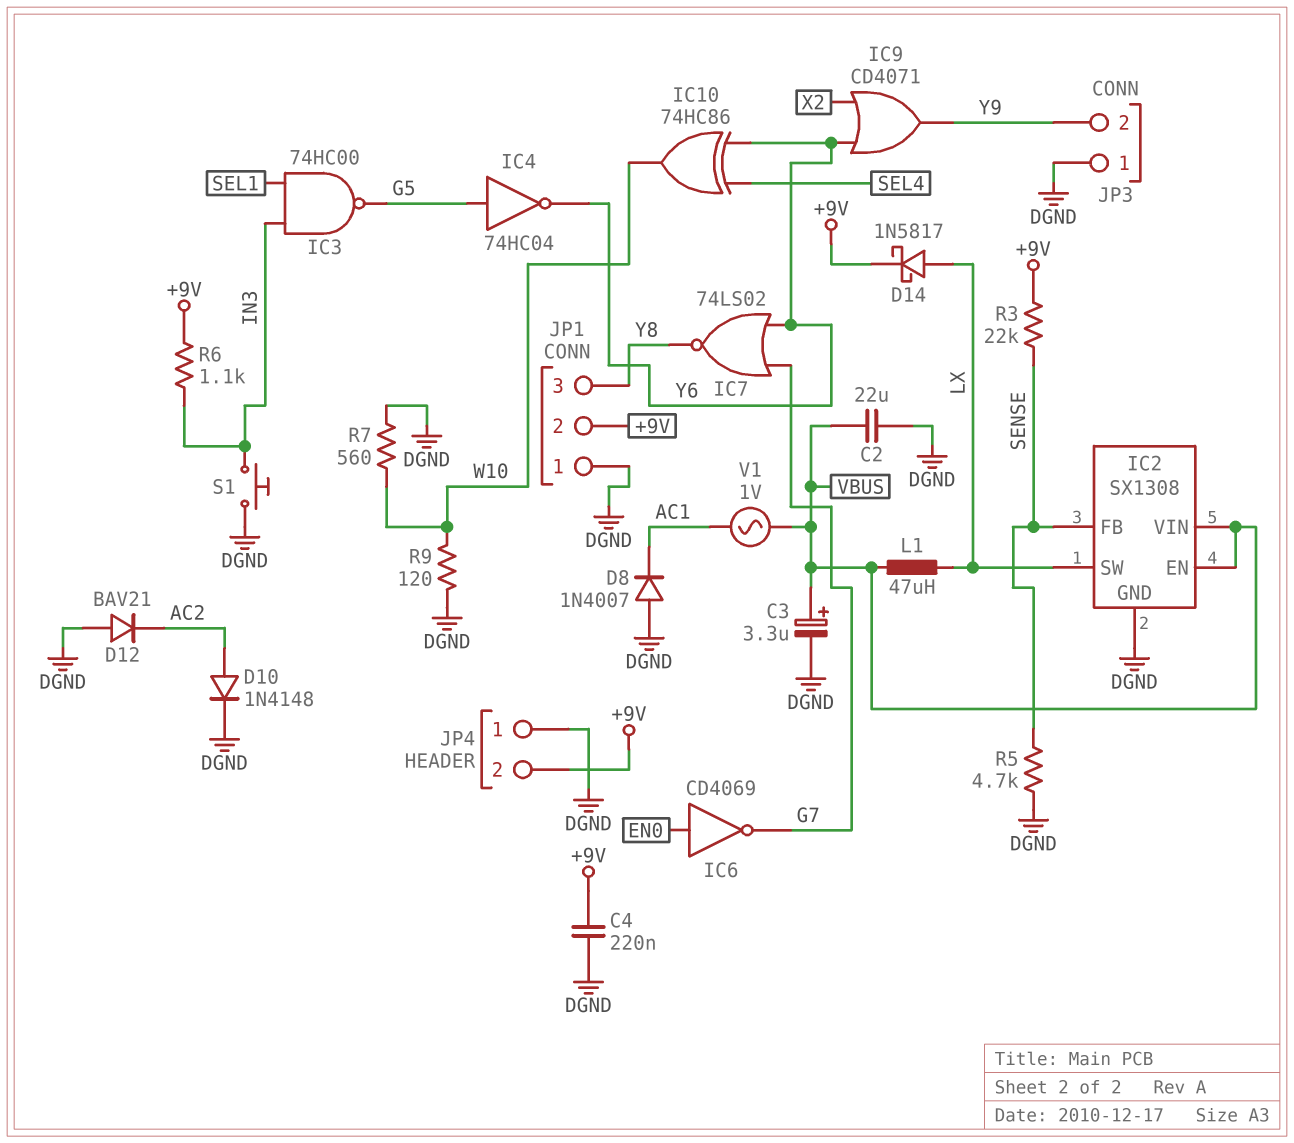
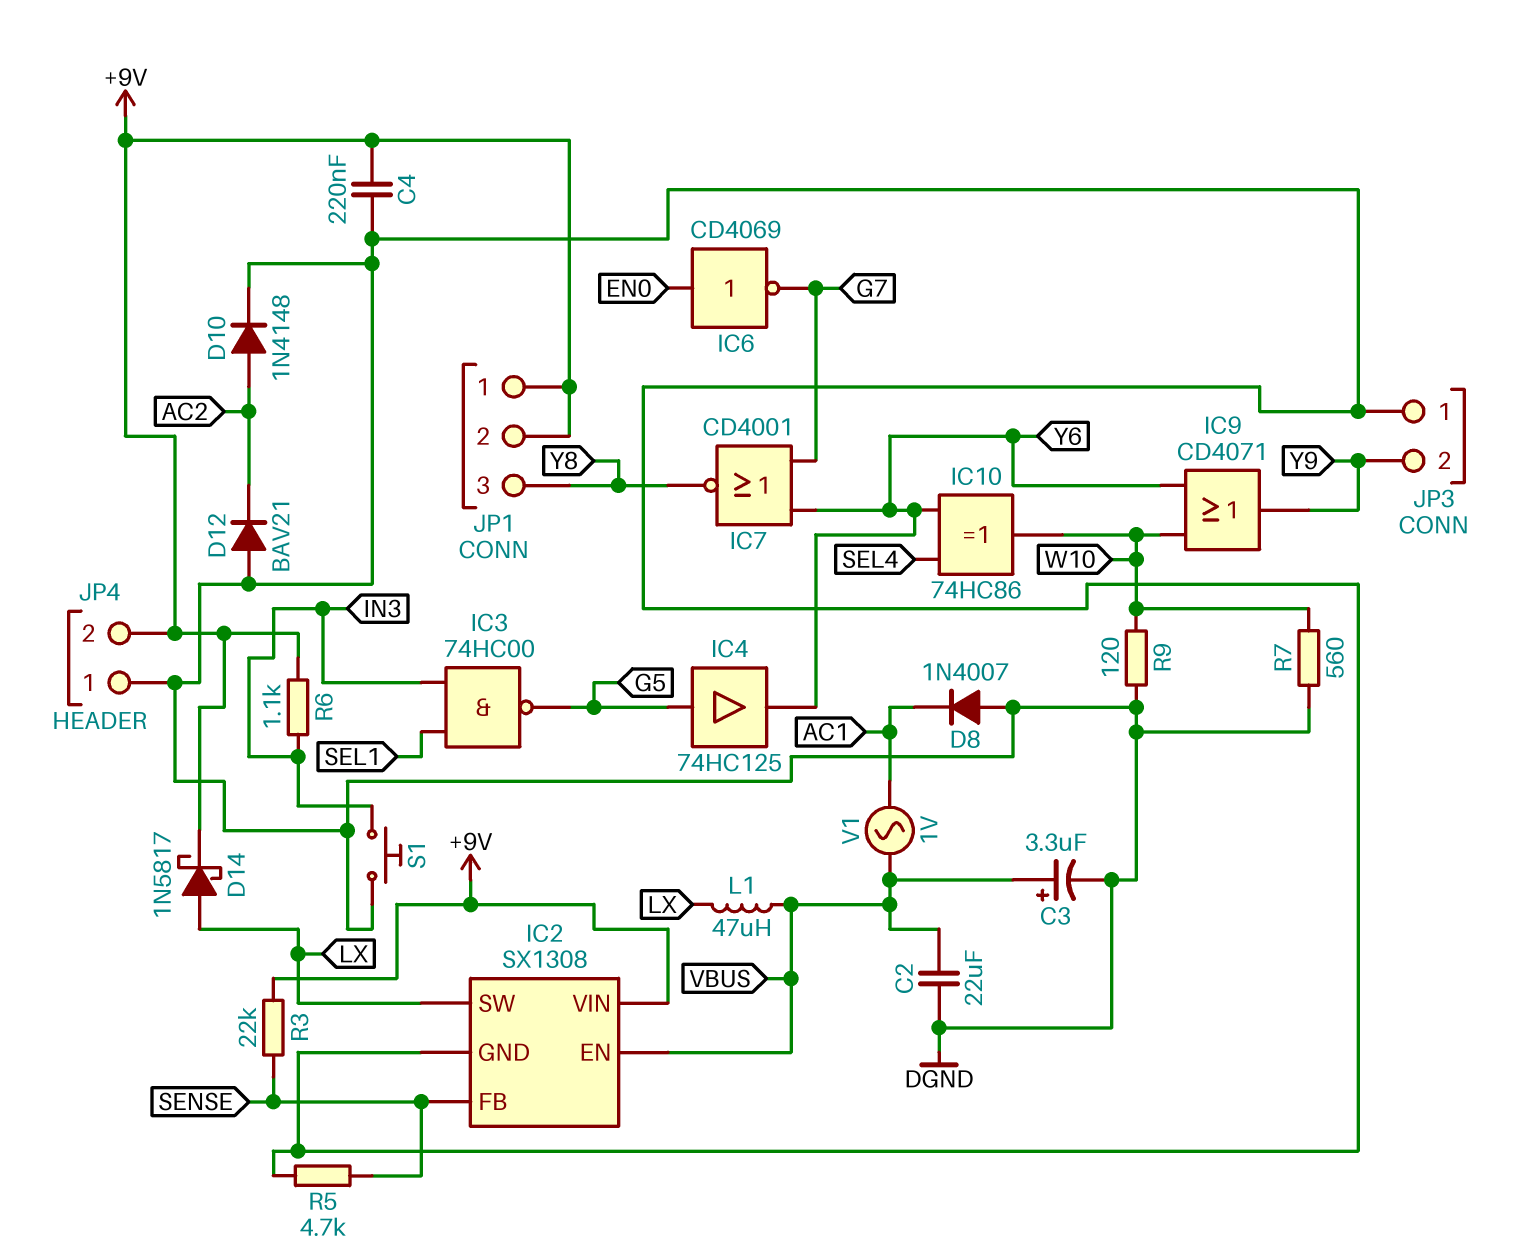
IC2 pin VIN: VBUS -> +9V
IC4: NOT 74HC04 (in G5, out Y6) -> buffer 74HC125 (in G5, out Y6)
IC7: NOR 74LS02 (in G7, in Y6, out Y8) -> NOR CD4001 (in G7, in Y6, out Y8)
IC9: OR CD4071 (in X2, in Y6, out Y9) -> OR CD4071 (in W10, in Y6, out Y9)
JP1 pin 1: DGND -> +9V

